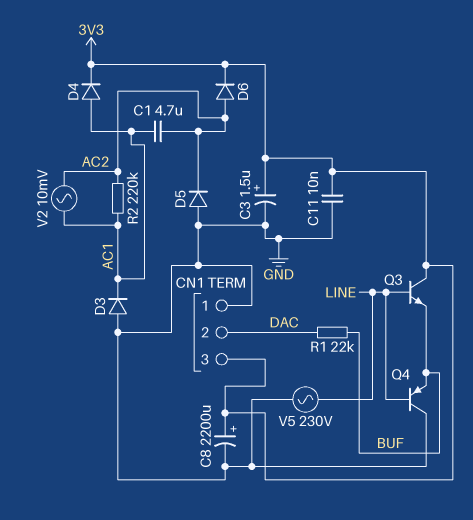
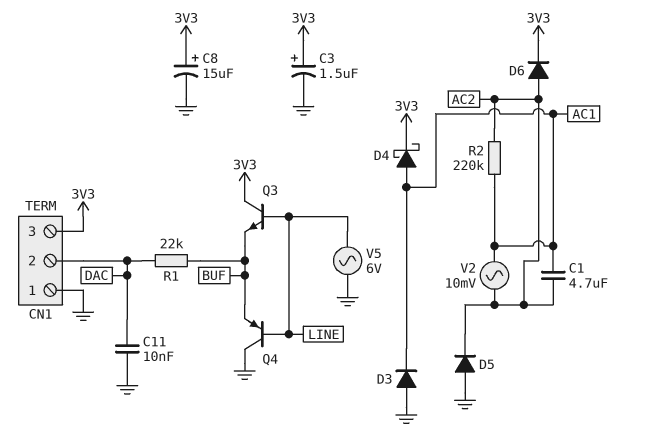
C8: 2200uF (plus 3V3, minus GND) -> 15uF (plus 3V3, minus GND)
C11: 10nF (3V3, GND) -> 10nF (DAC, GND)
D4: diode (A AC1, K 3V3) -> schottky (A AC1, K 3V3)
V5: AC 230V (GND, LINE) -> AC 6V (GND, LINE)

